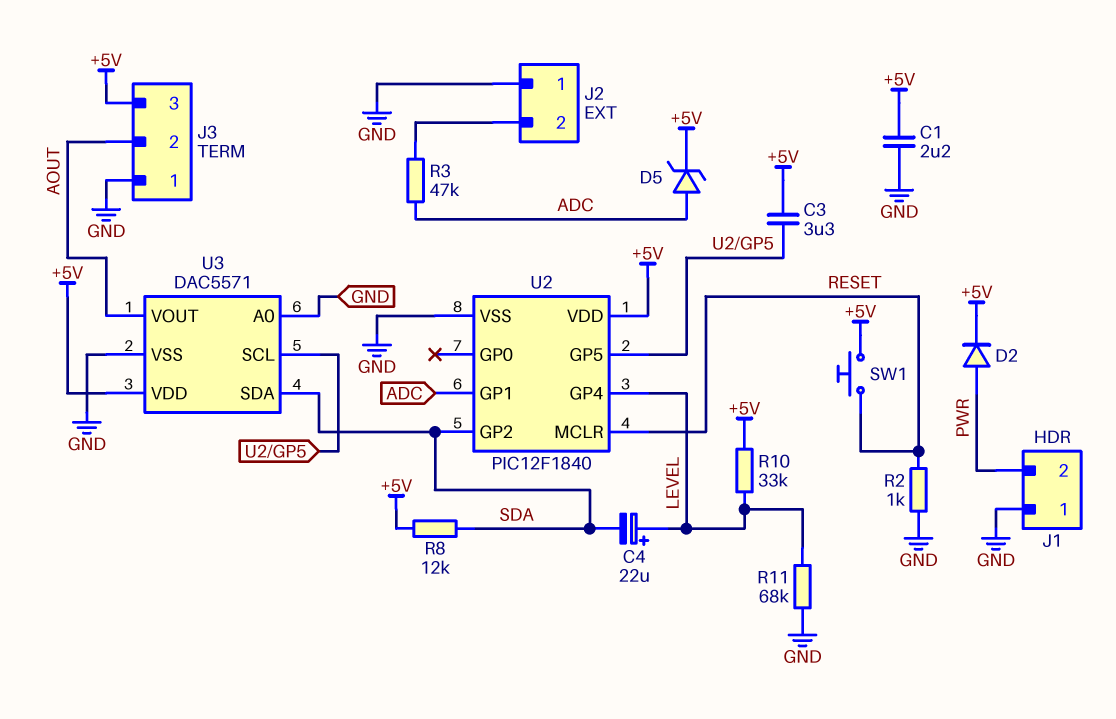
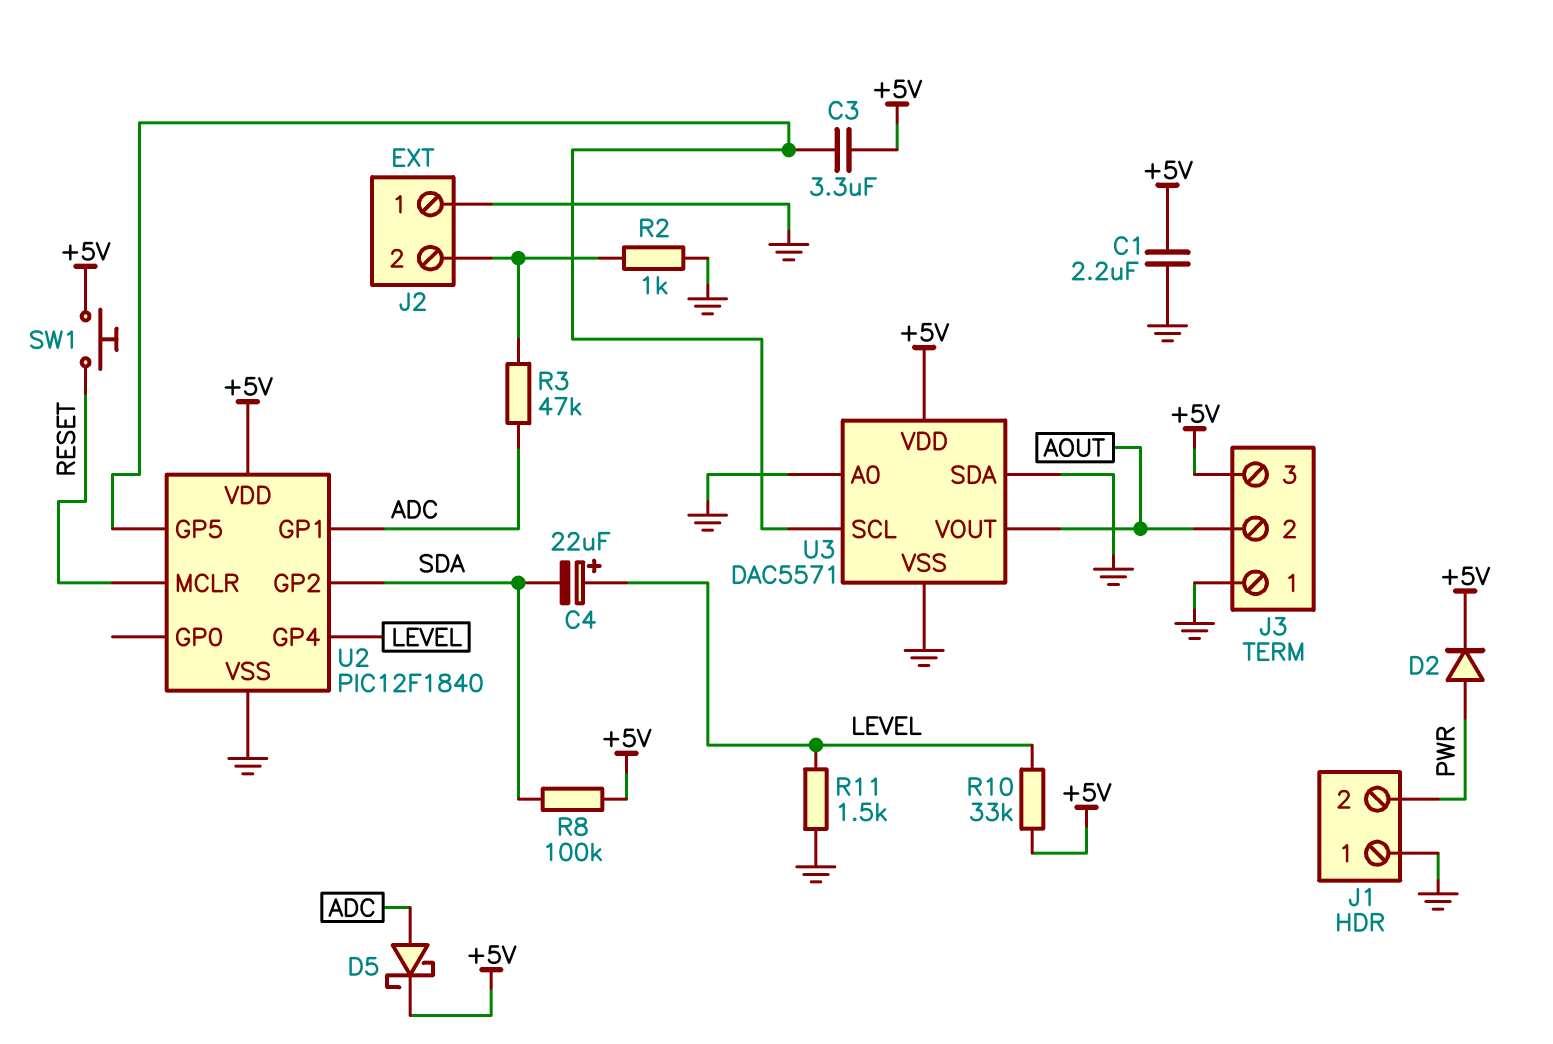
D5: zener (A ADC, K +5V) -> schottky (A ADC, K +5V)
R2: 1k (GND, RESET) -> 1k (GND, J2/2)
R8: 12k (+5V, SDA) -> 100k (+5V, SDA)
R11: 68k (GND, LEVEL) -> 1.5k (GND, LEVEL)
U3 pin SDA: SDA -> GND

